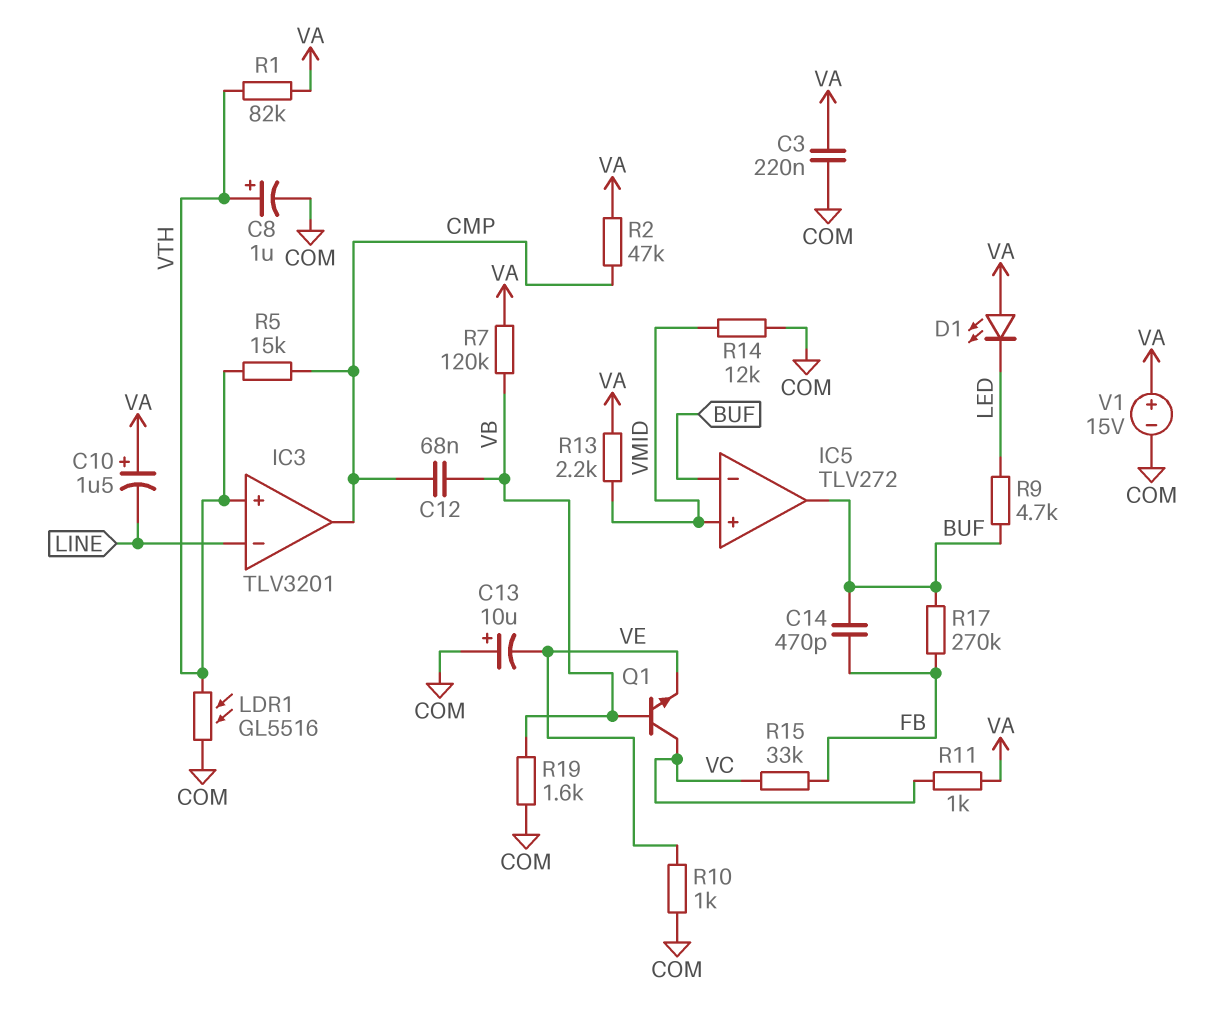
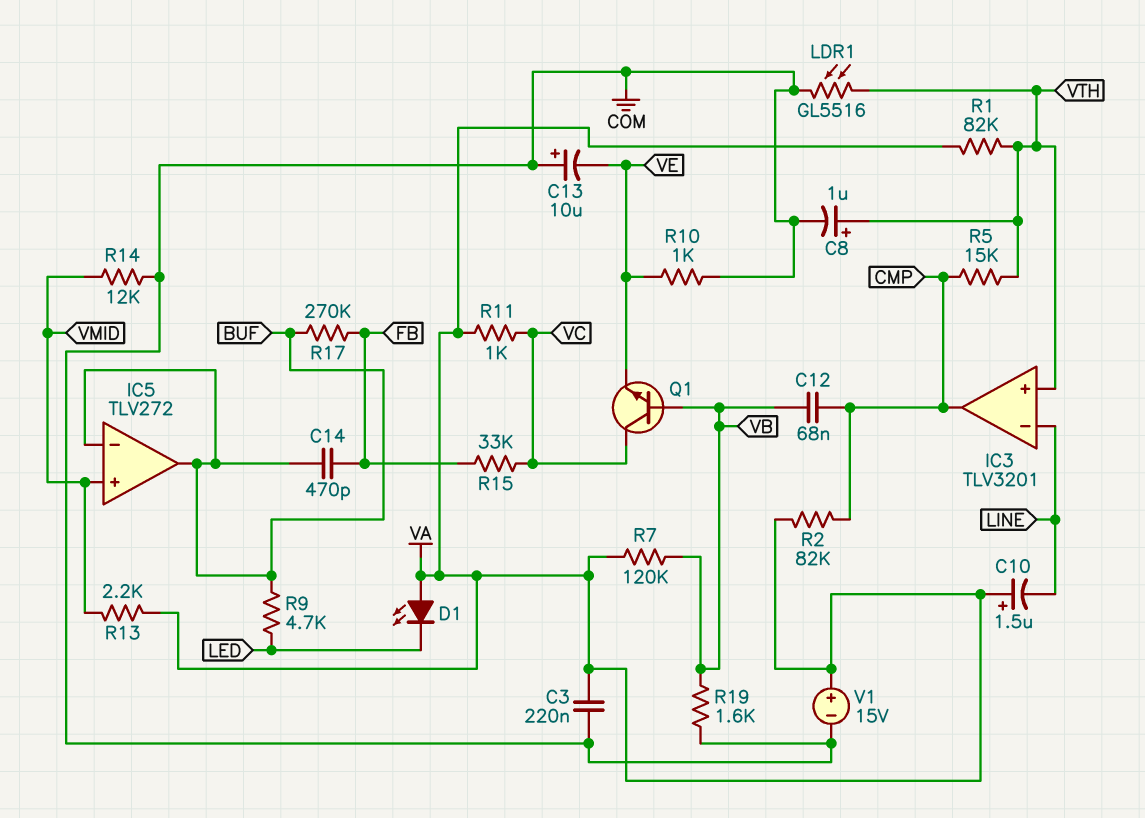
R2: 47k (CMP, VA) -> 82k (CMP, VA)

